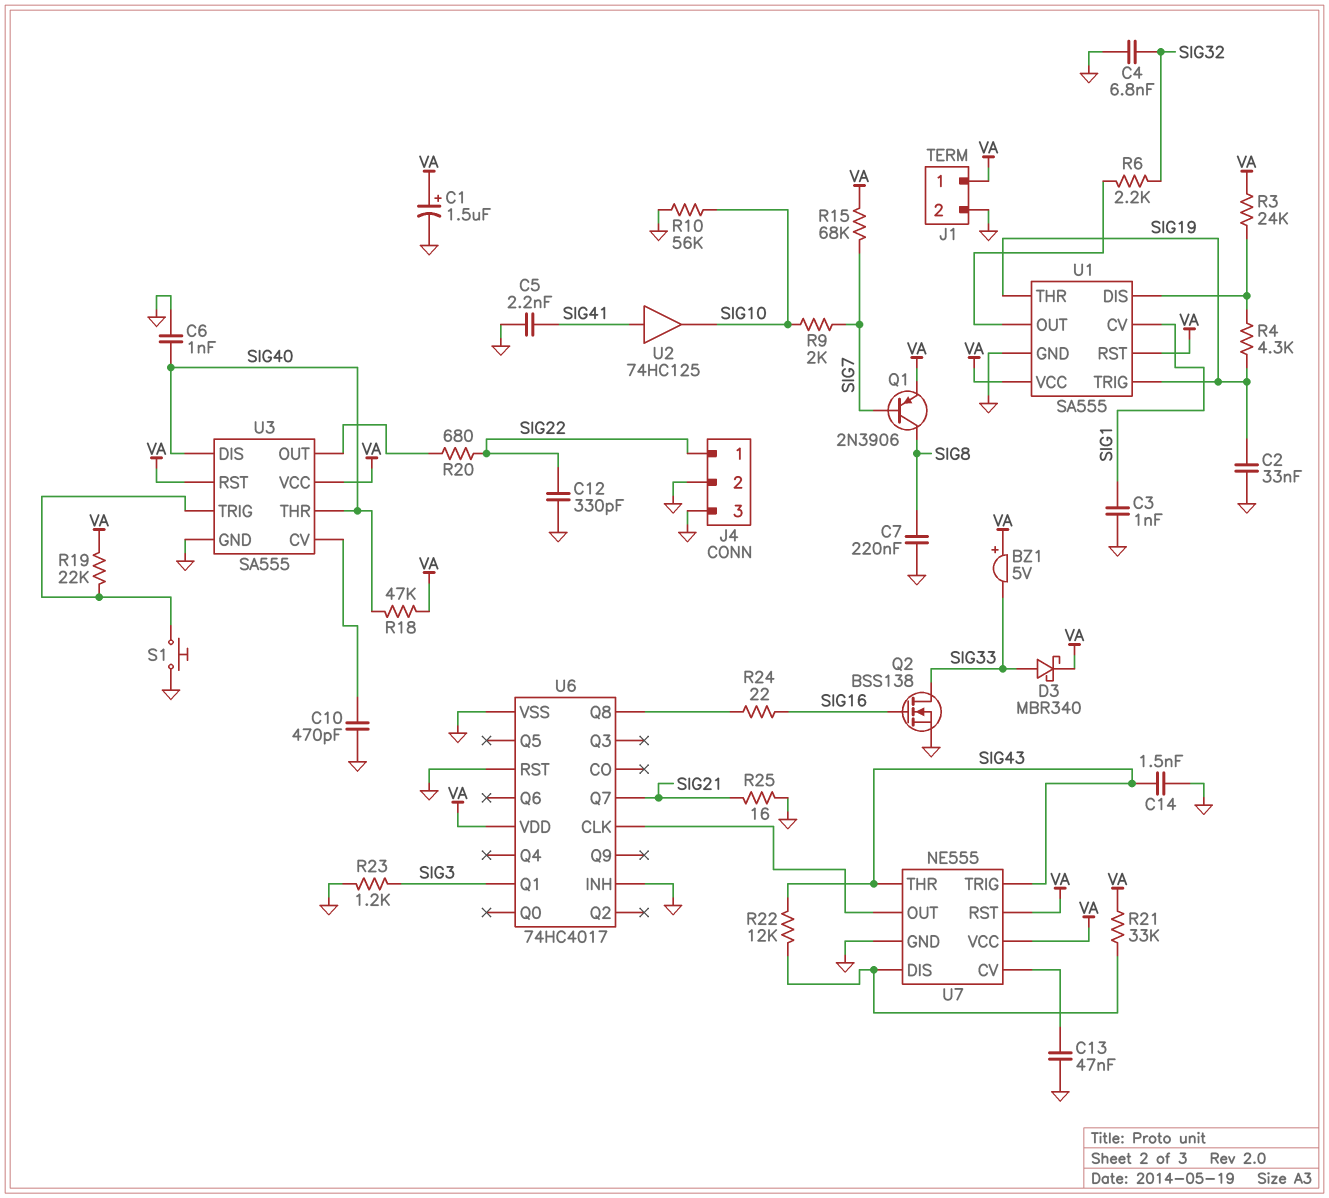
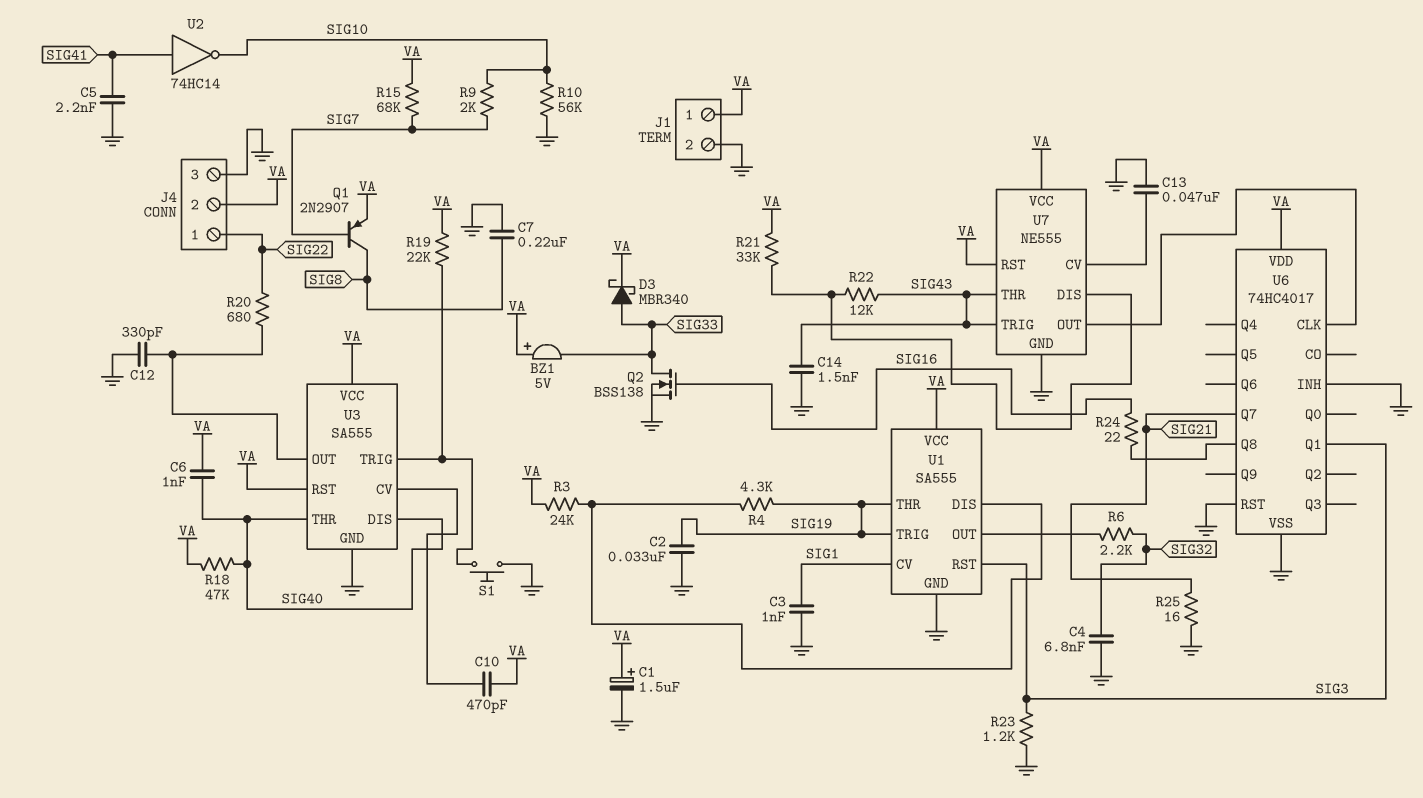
C6: 1nF (GND, SIG40) -> 1nF (SIG40, VA)
C10: 470pF (GND, U3/CV) -> 470pF (U3/CV, VA)
C12: 330pF (GND, SIG22) -> 330pF (GND, U3/OUT)
J4 pin 2: GND -> VA
Q1: PNP 2N3906 (B SIG7, C SIG8, E VA) -> PNP 2N2907 (B SIG7, C SIG8, E VA)
U1 pin RST: VA -> SIG3
U2: buffer 74HC125 (in SIG41, out SIG10) -> NOT 74HC14 (in SIG41, out SIG10)

